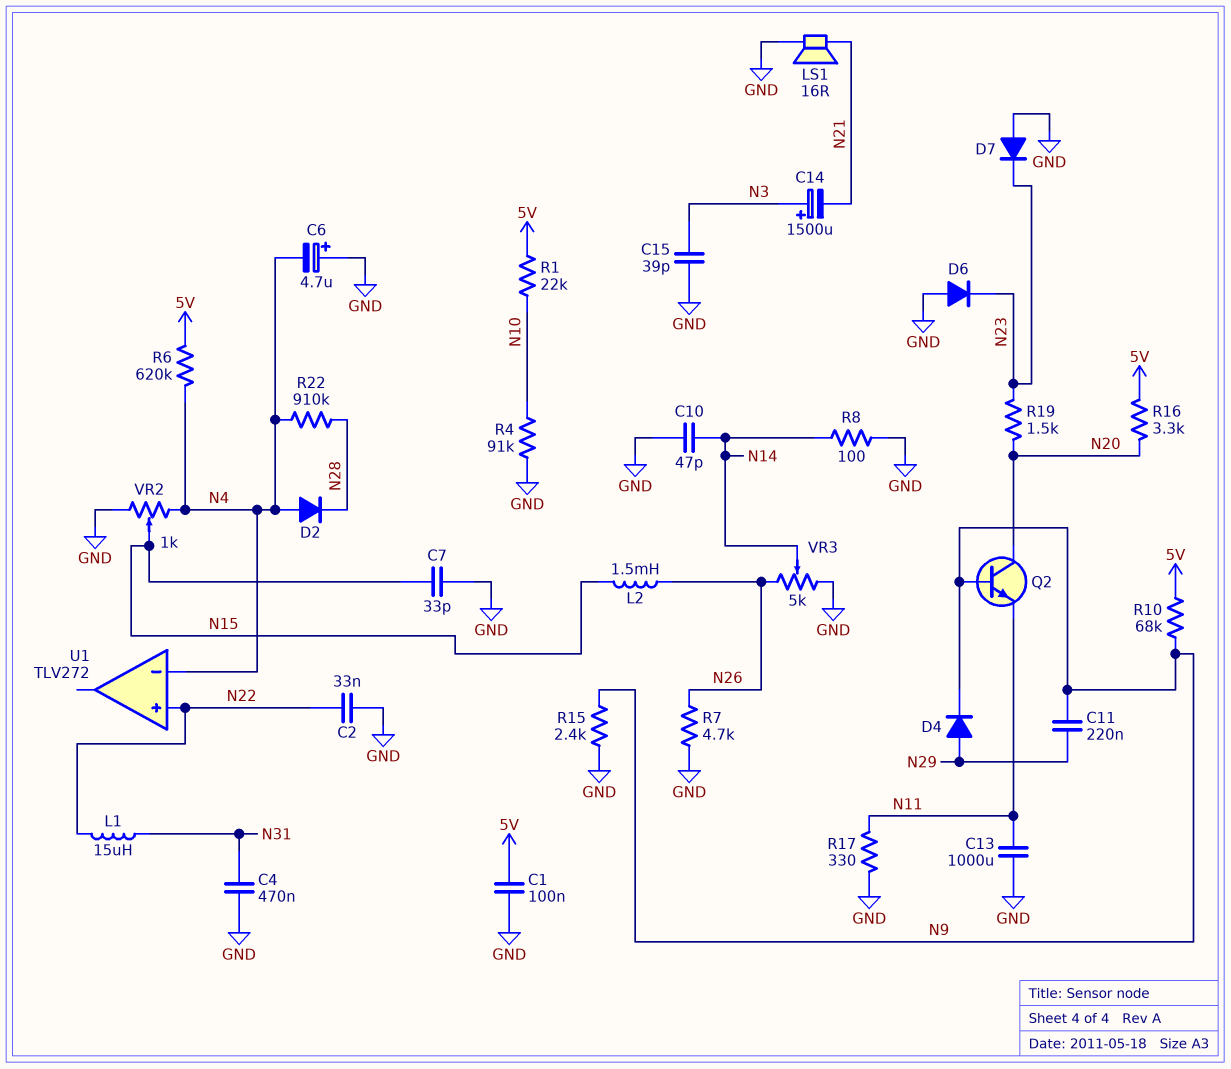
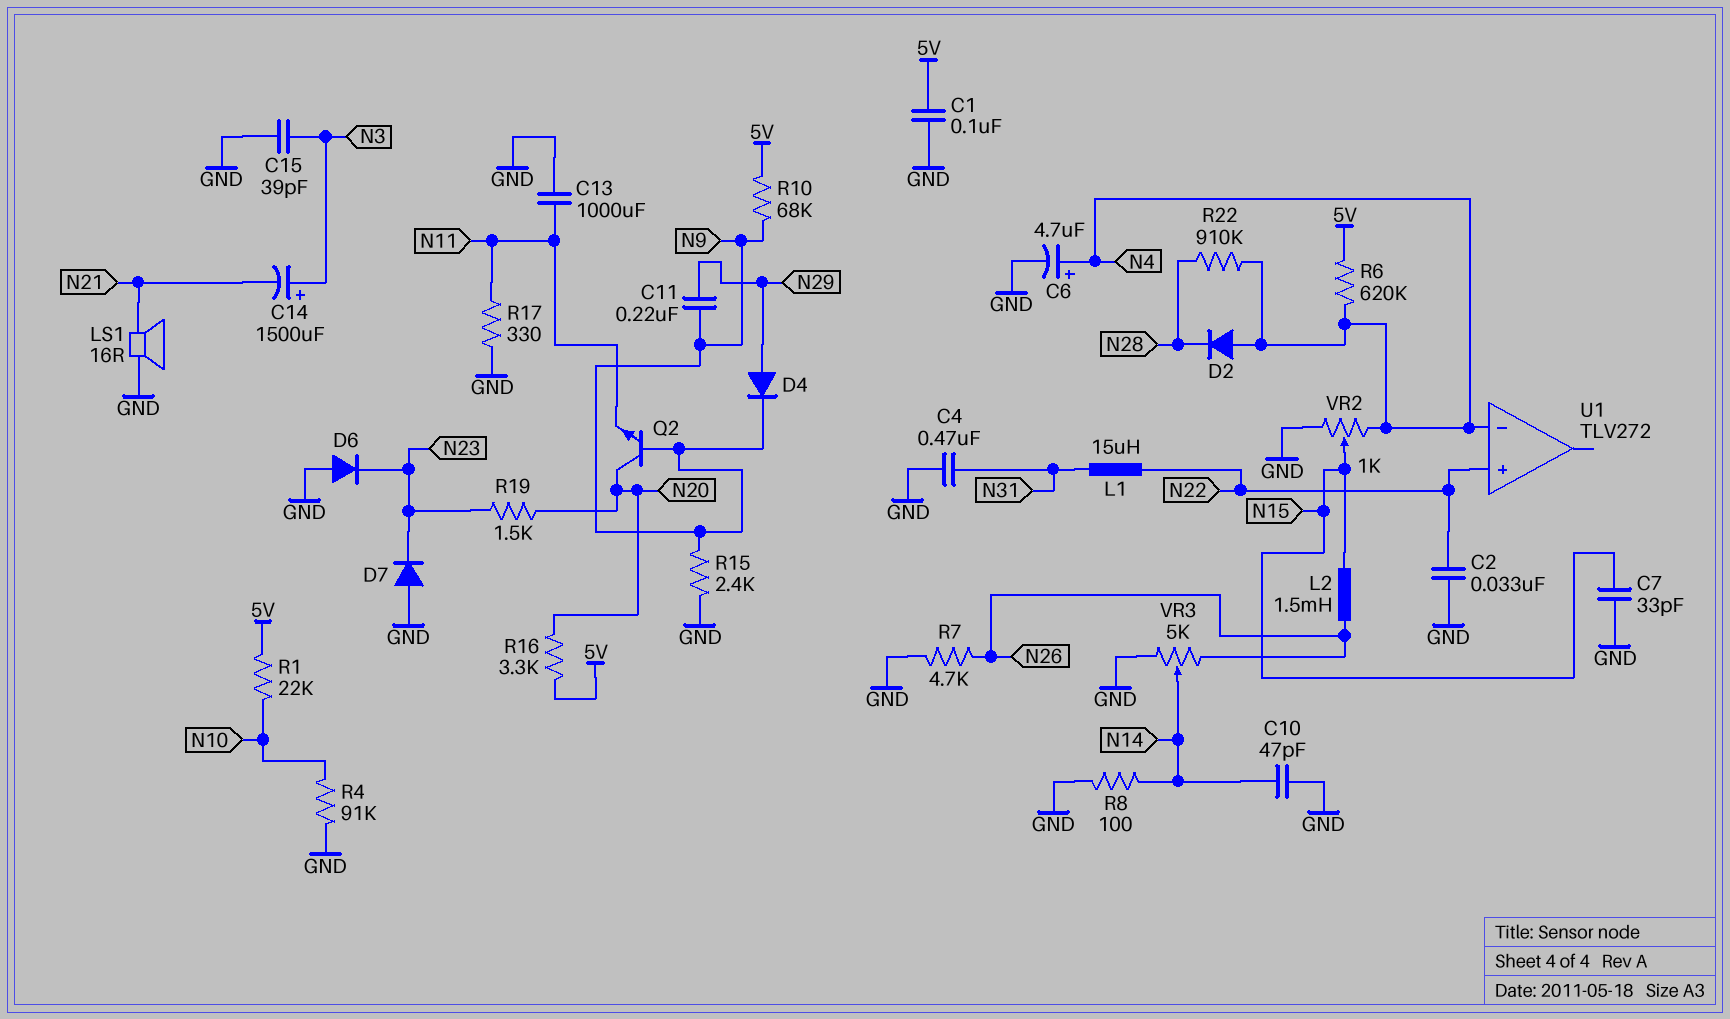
C6: 4.7uF (plus GND, minus N4) -> 4.7uF (plus N4, minus GND)

